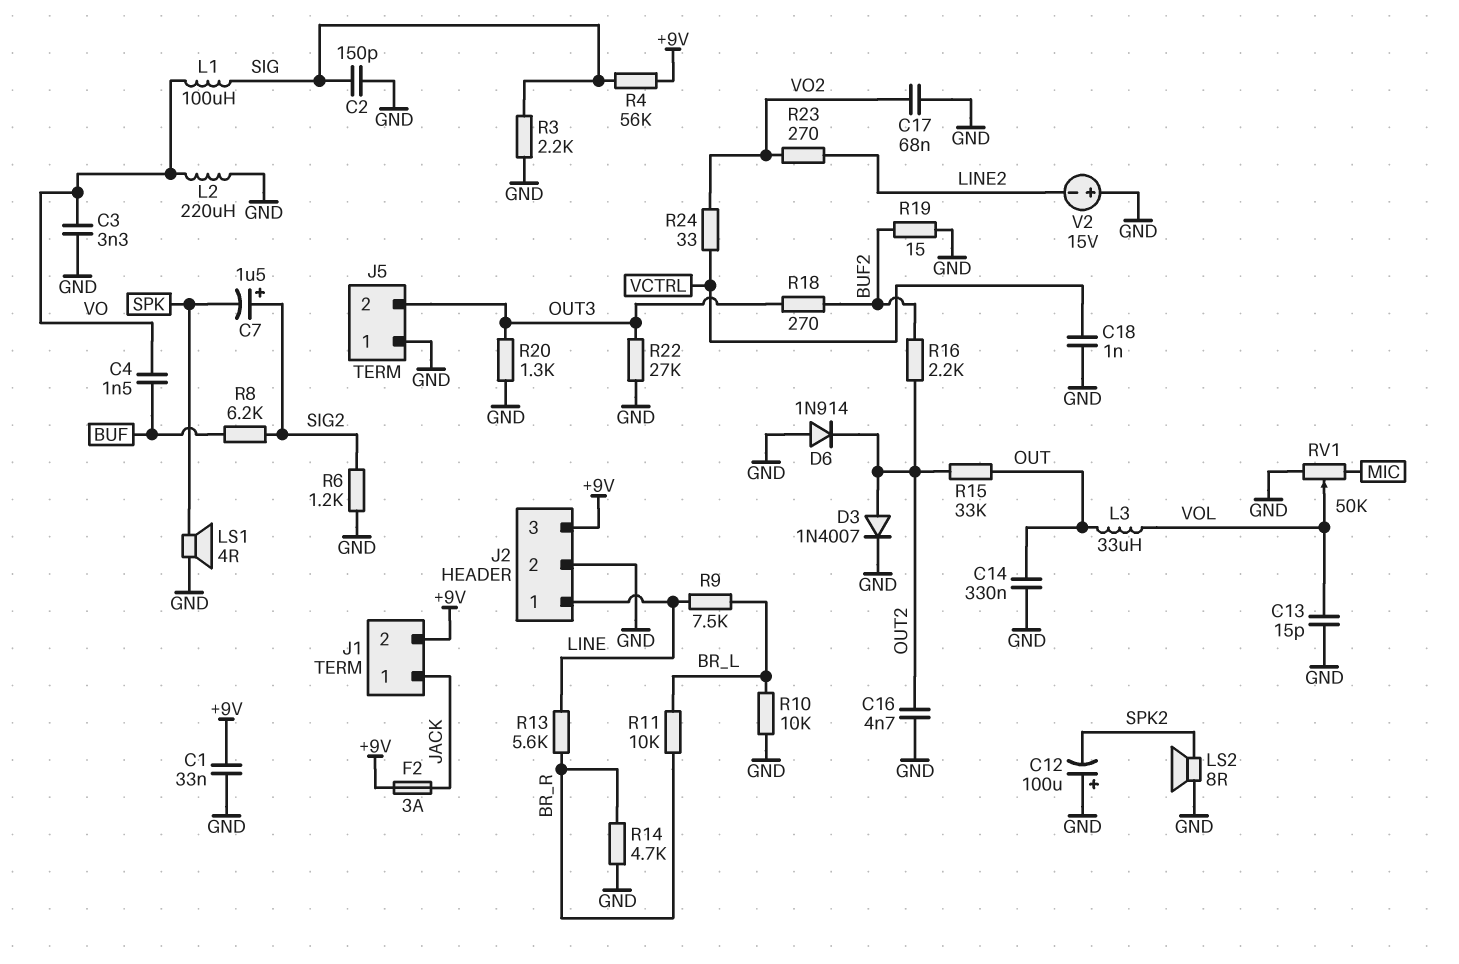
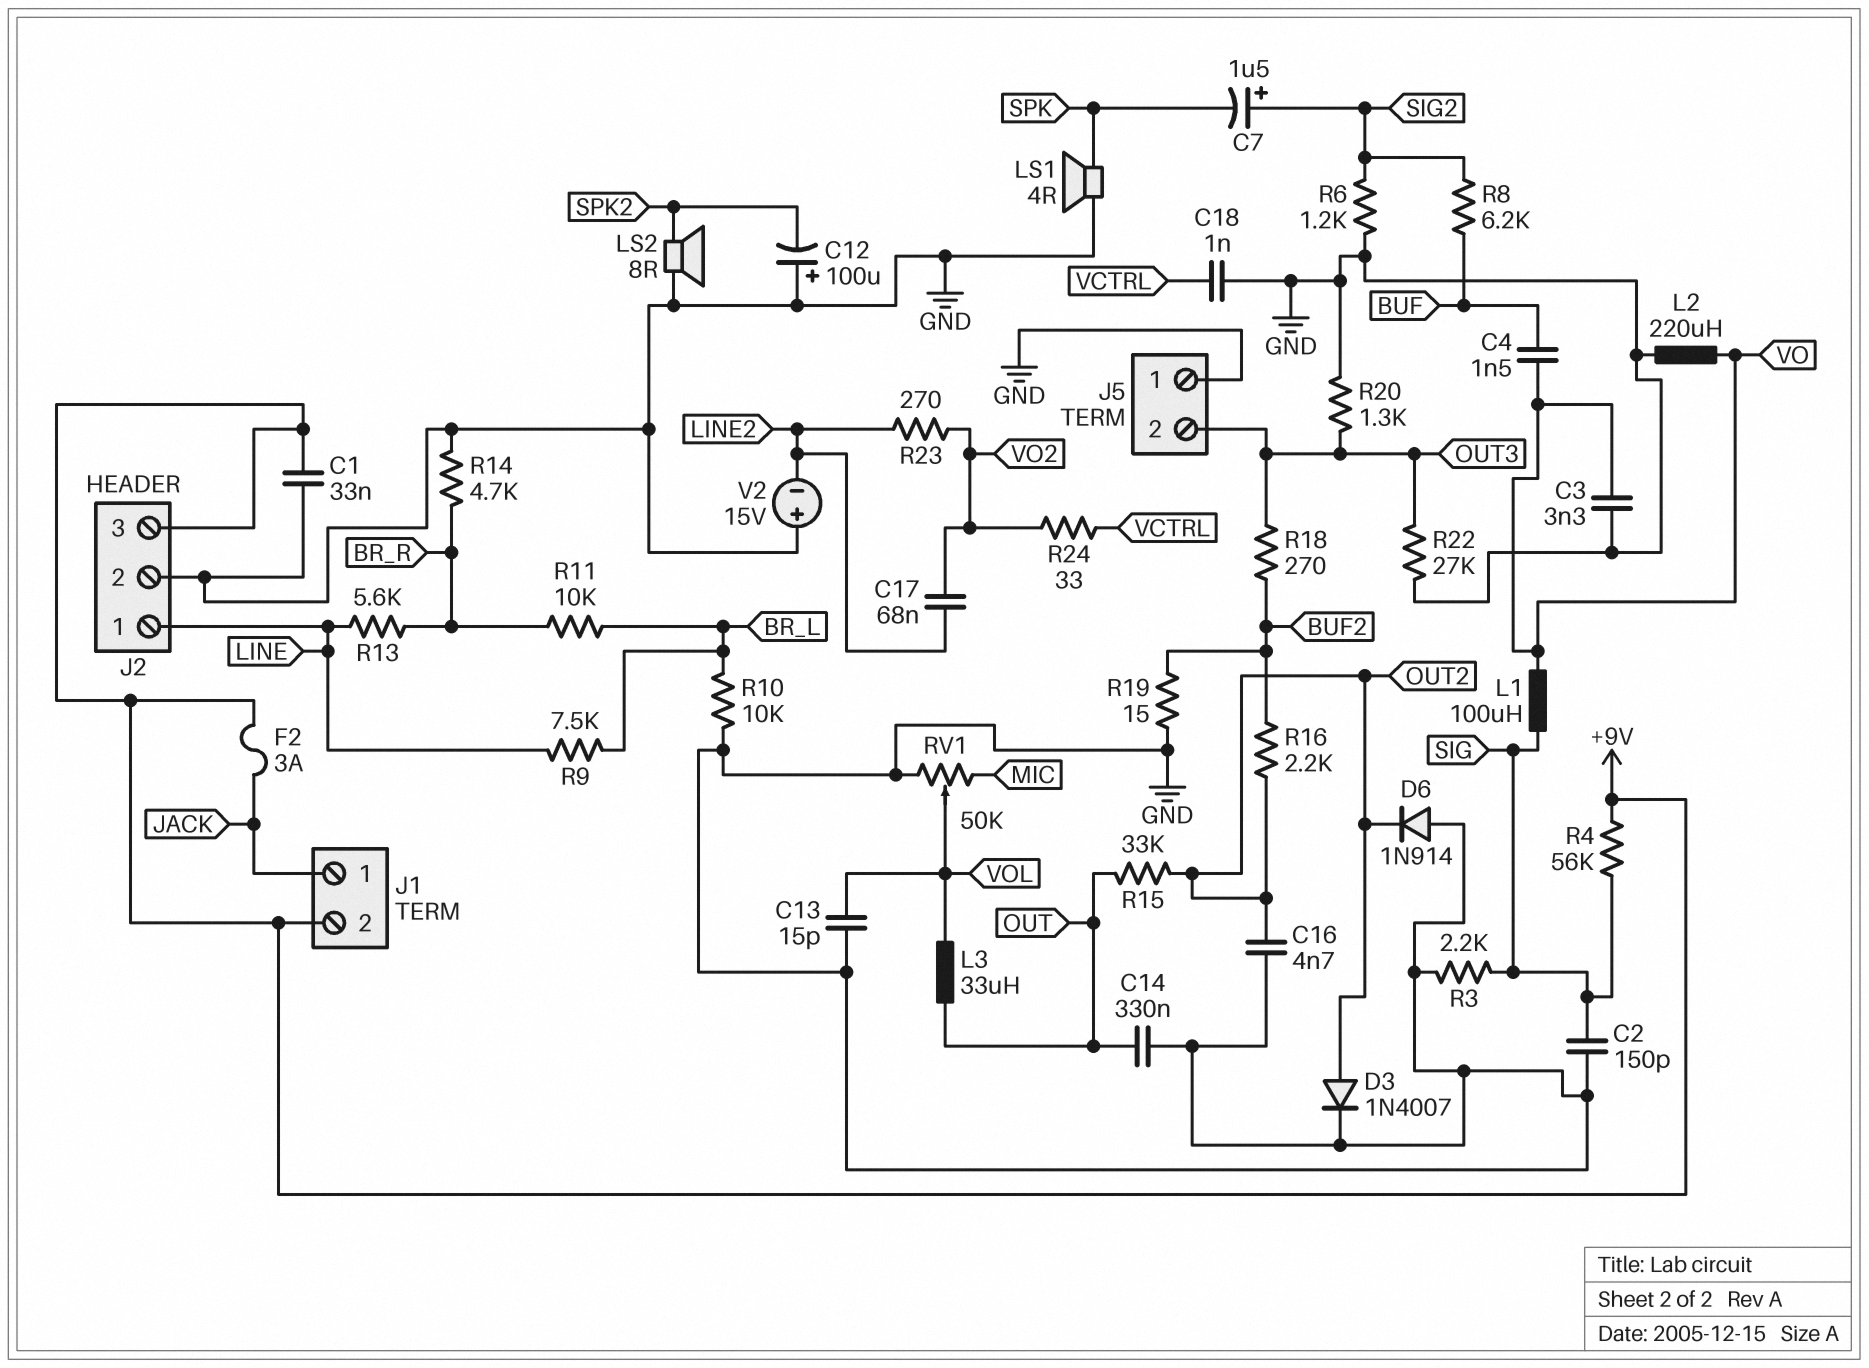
C17: 68nF (GND, VO2) -> 68nF (LINE2, VO2)

